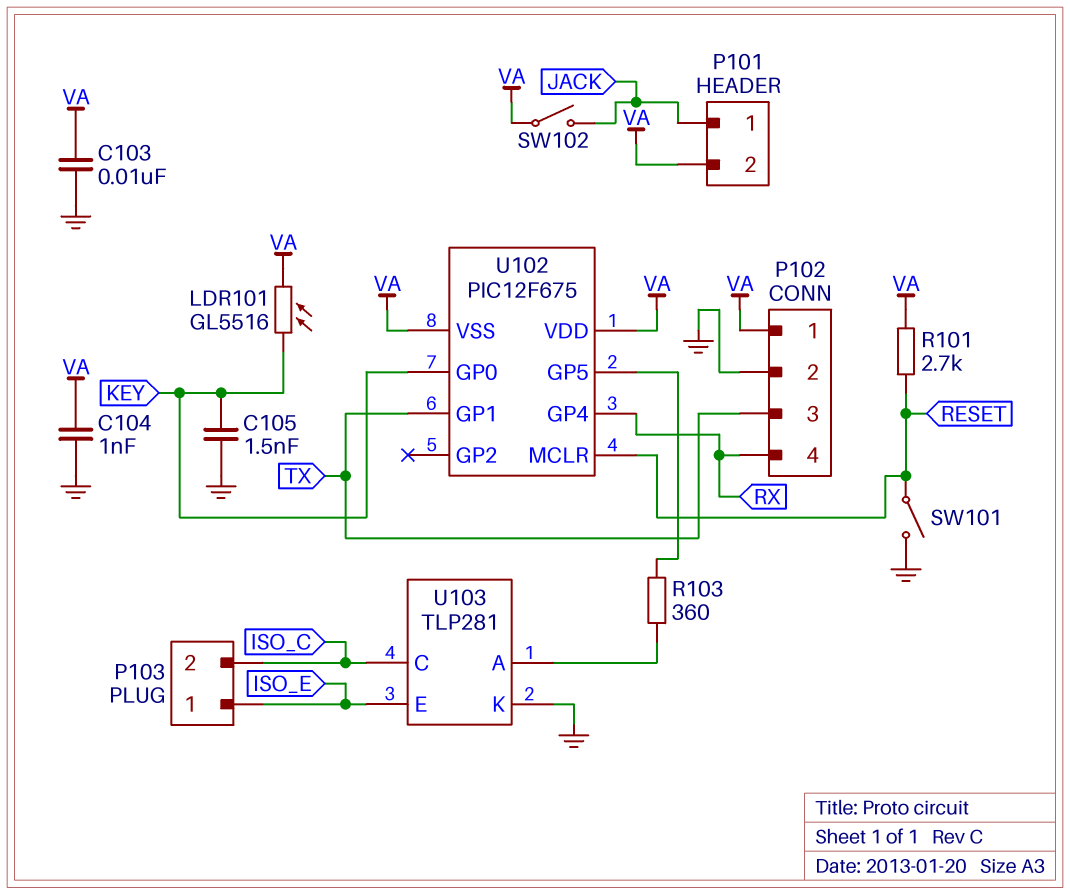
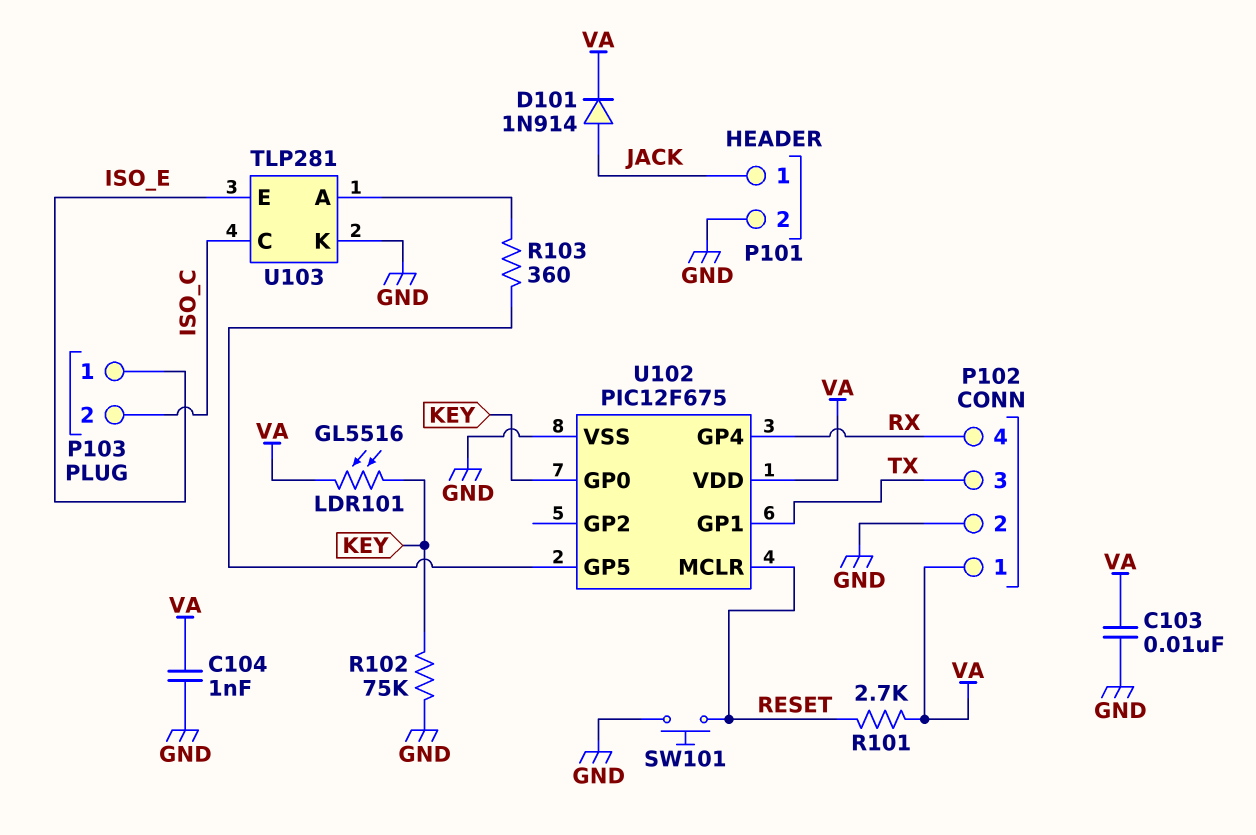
C105: 1.5nF (GND, KEY) -> none
D101: none -> diode 1N914 (A JACK, K VA)
P101 pin 2: VA -> GND
R102: none -> 75k (GND, KEY)
SW101: switch (GND, RESET) -> button (GND, RESET)
SW102: switch (JACK, VA) -> none
U102 pin VSS: VA -> GND

